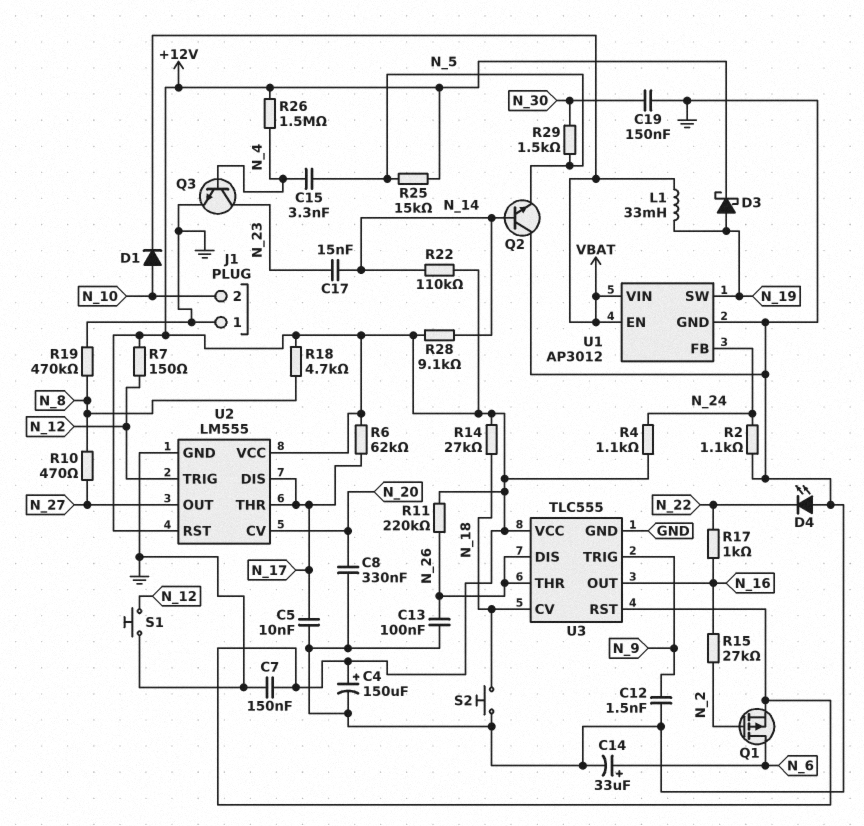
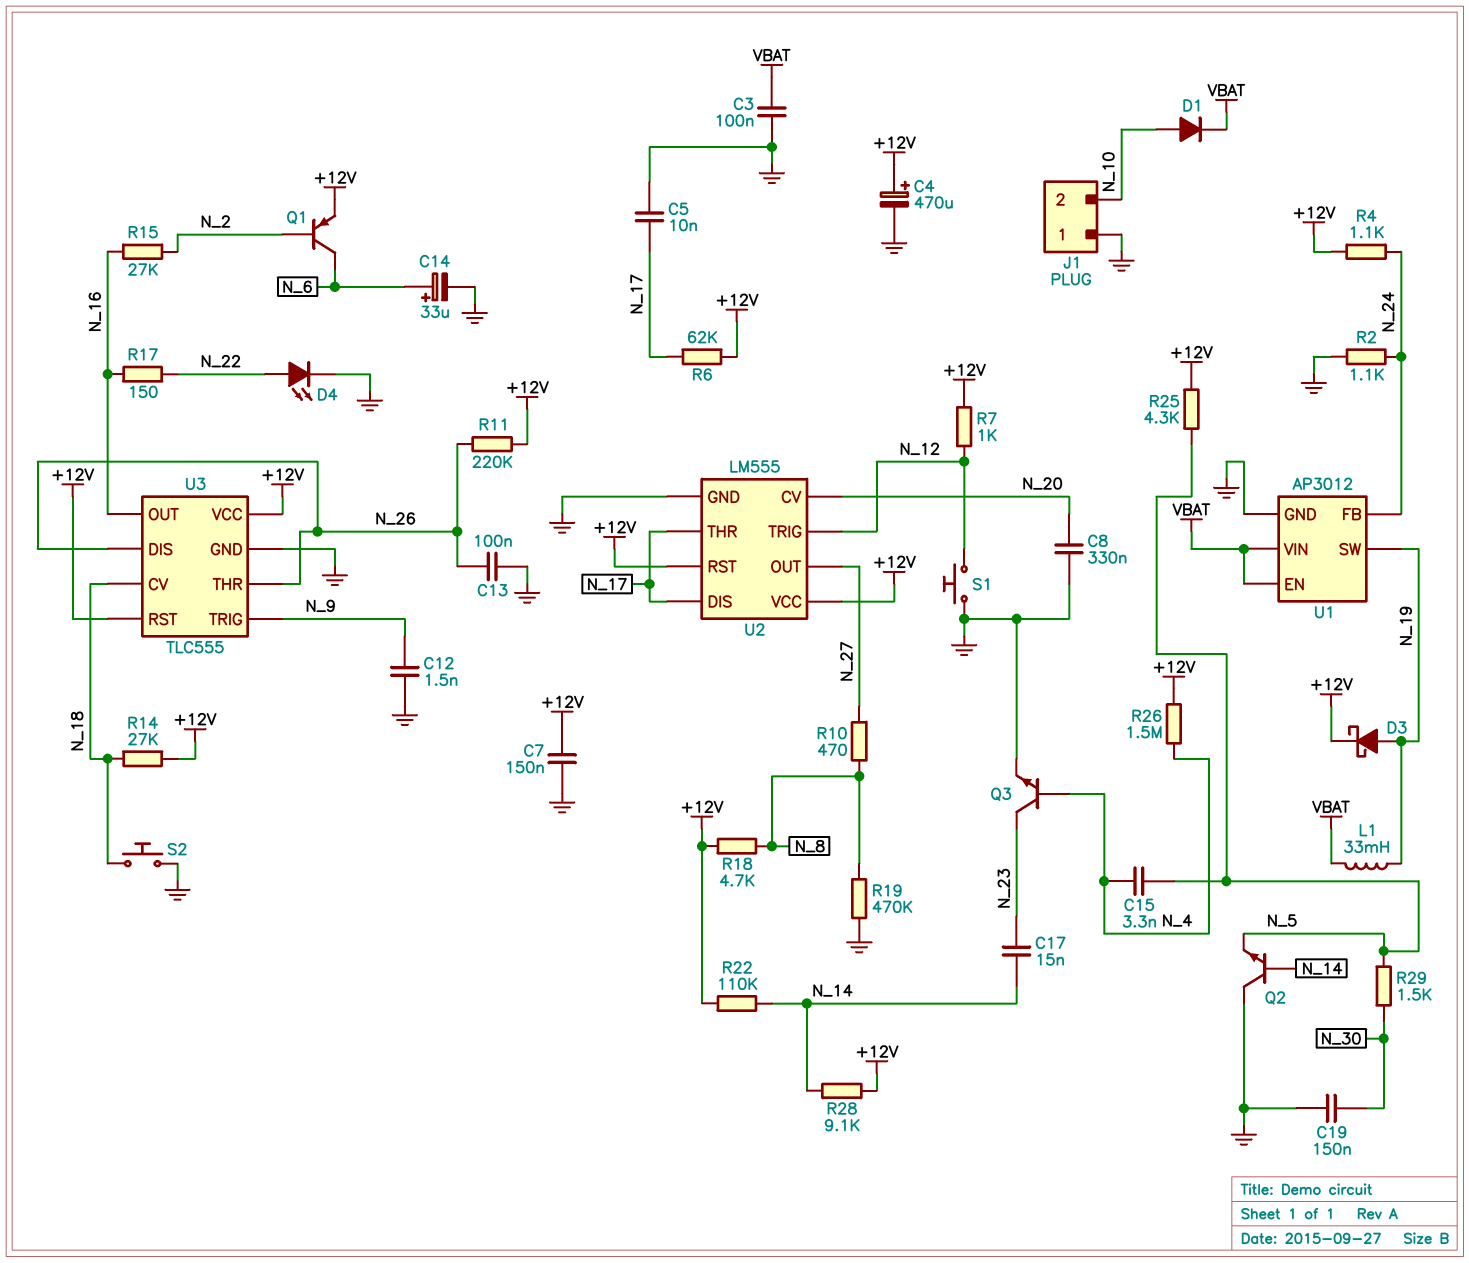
C3: none -> 100nF (GND, VBAT)
C4: 150uF (plus +12V, minus GND) -> 470uF (plus +12V, minus GND)
D4: LED (A GND, K N_22) -> LED (A N_22, K GND)
Q1: PMOS (G N_2, D N_6, S +12V) -> PNP (B N_2, C N_6, E +12V)
R7: 150 (+12V, N_12) -> 1k (+12V, N_12)
R17: 1k (N_16, N_22) -> 150 (N_16, N_22)
R25: 15k (+12V, N_5) -> 4.3k (+12V, N_5)

